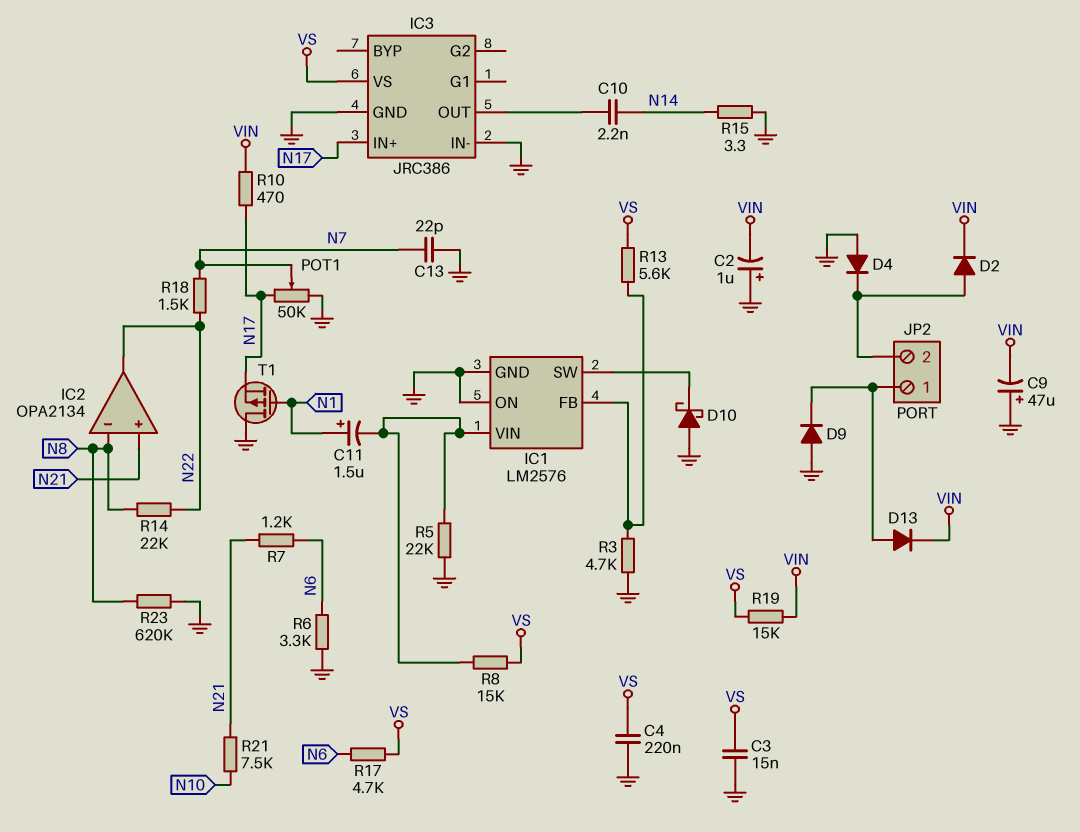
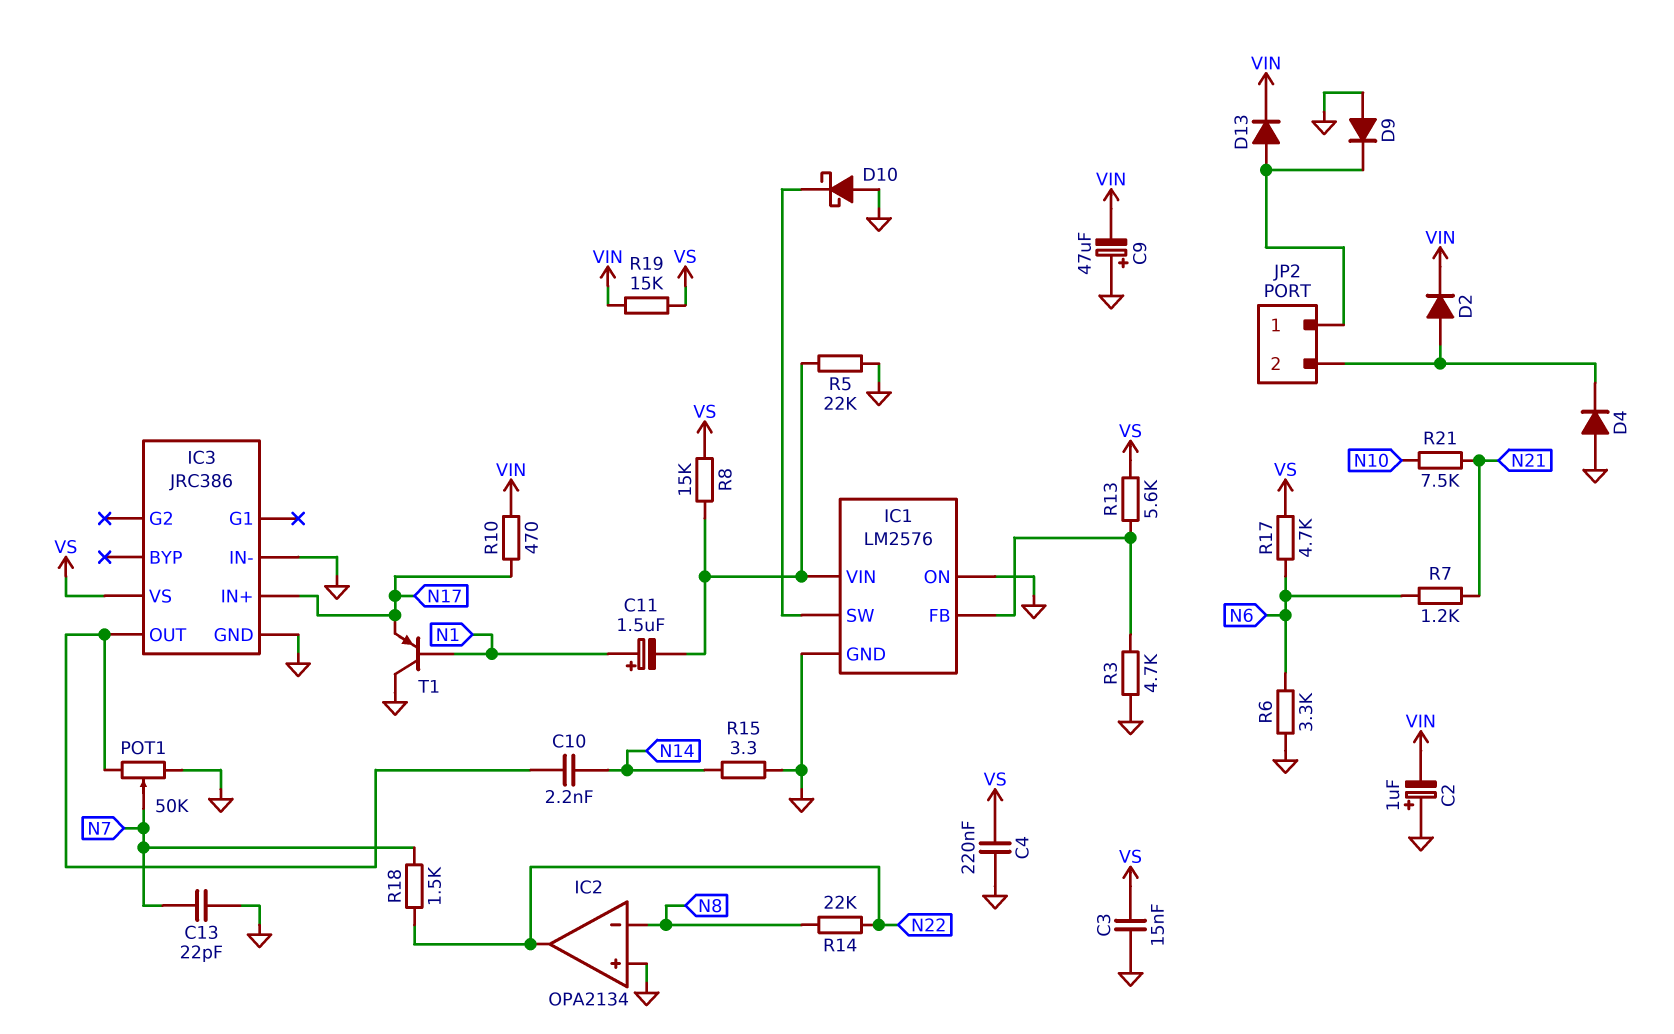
IC2 pin in+: N21 -> GND
POT1: 50k (GND, N17, wiper N7) -> 50k (GND, IC3/OUT, wiper N7)
R23: 620k (GND, N8) -> none
T1: PMOS (G N1, D GND, S N17) -> PNP (B N1, C GND, E N17)

